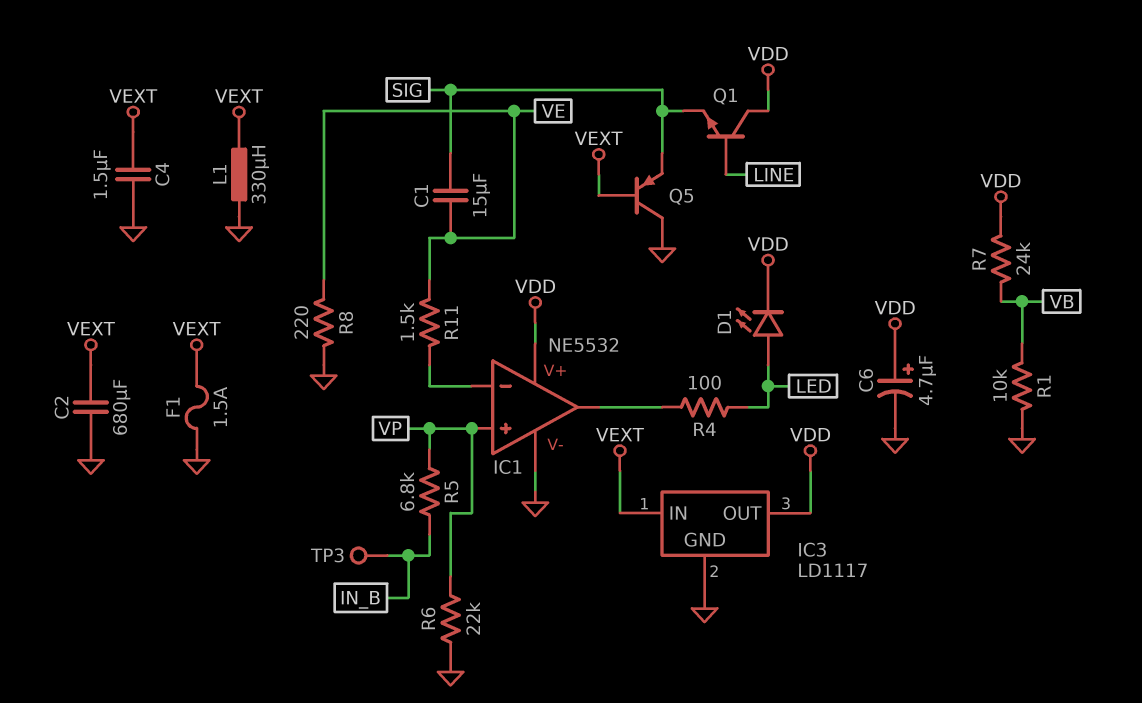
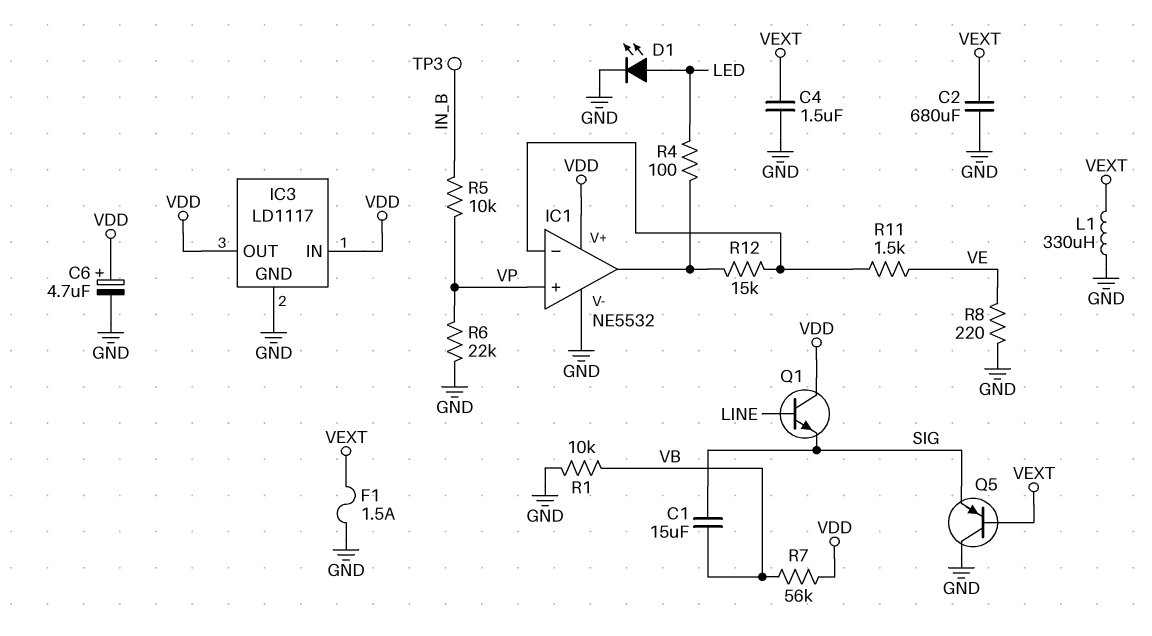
C1: 15uF (SIG, VE) -> 15uF (SIG, VB)
D1: LED (A LED, K VDD) -> LED (A LED, K GND)
IC3 pin IN: VEXT -> VDD
R5: 6.8k (IN_B, VP) -> 10k (IN_B, VP)
R7: 24k (VB, VDD) -> 56k (VB, VDD)
R12: none -> 15k (IC1/in-, IC1/out)

